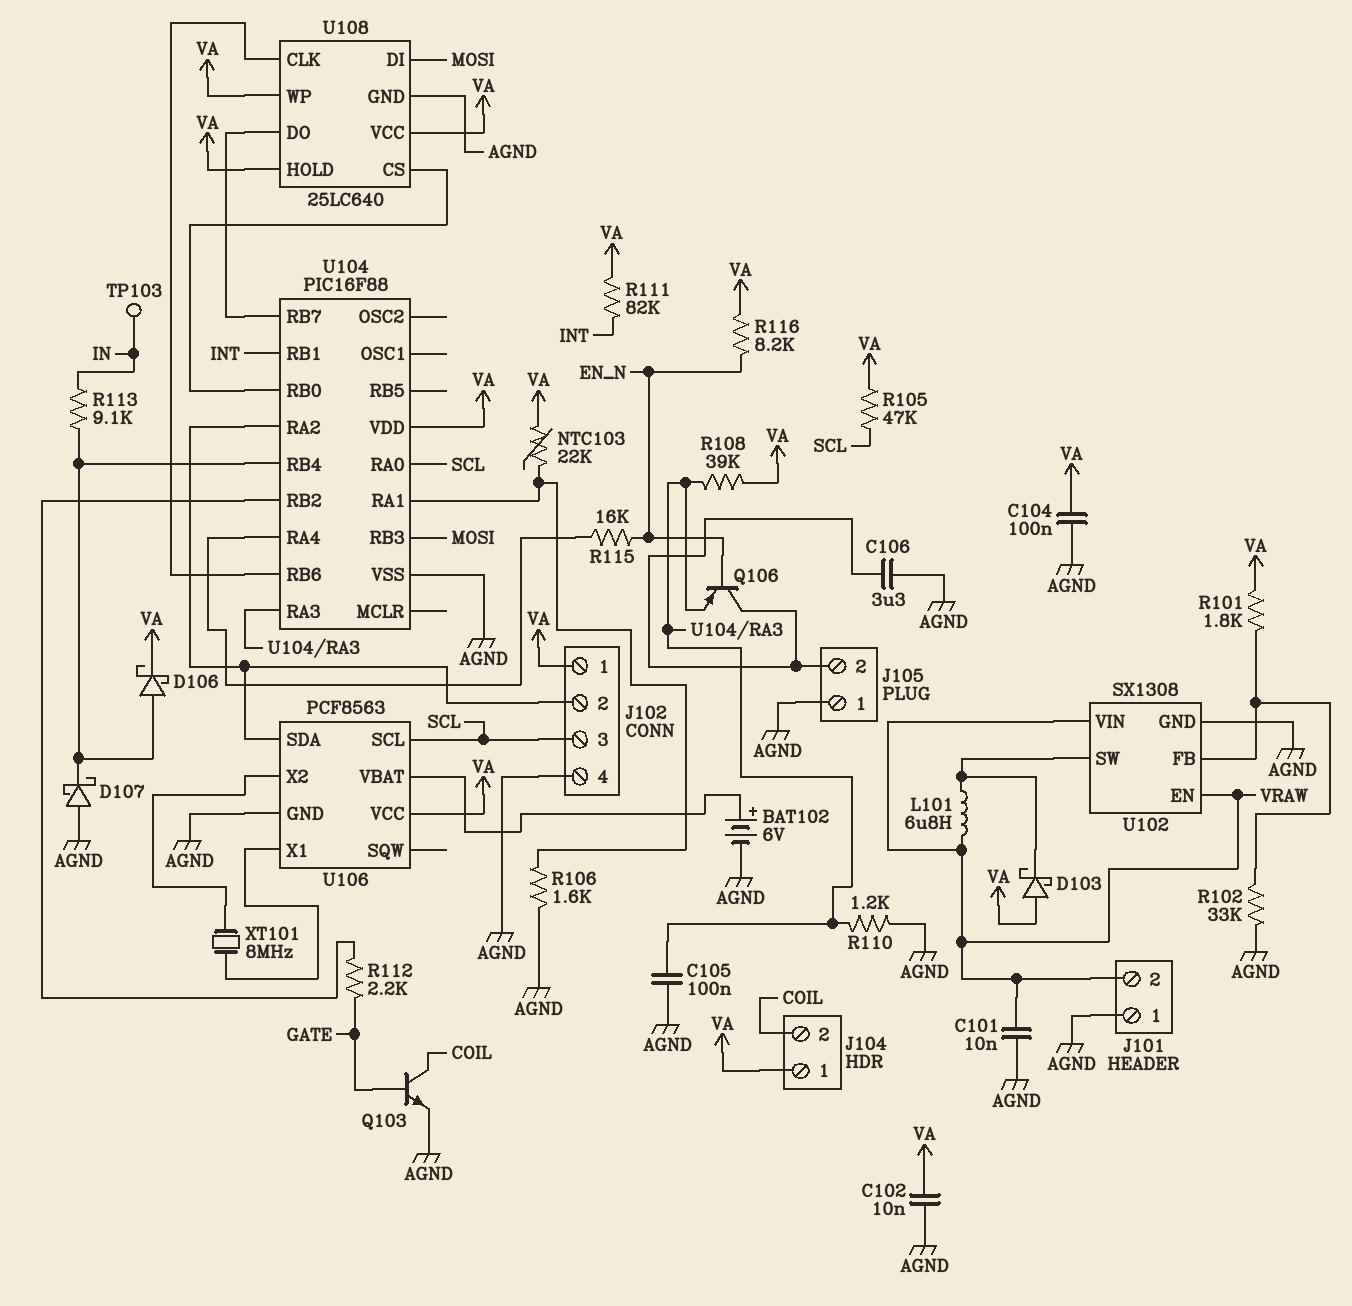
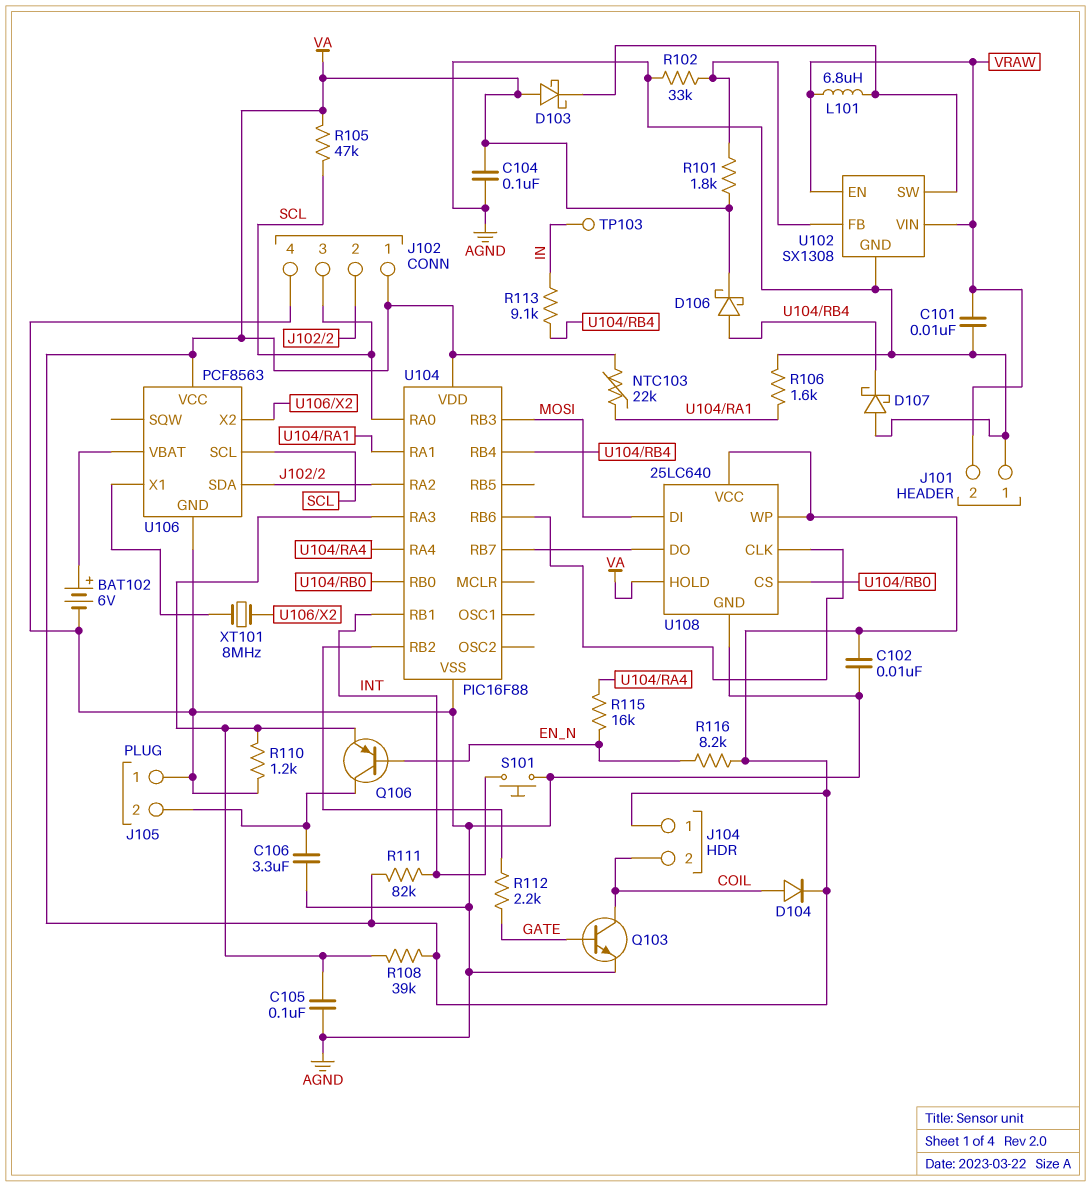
D104: none -> diode (A COIL, K VA)
S101: none -> button (AGND, INT)

